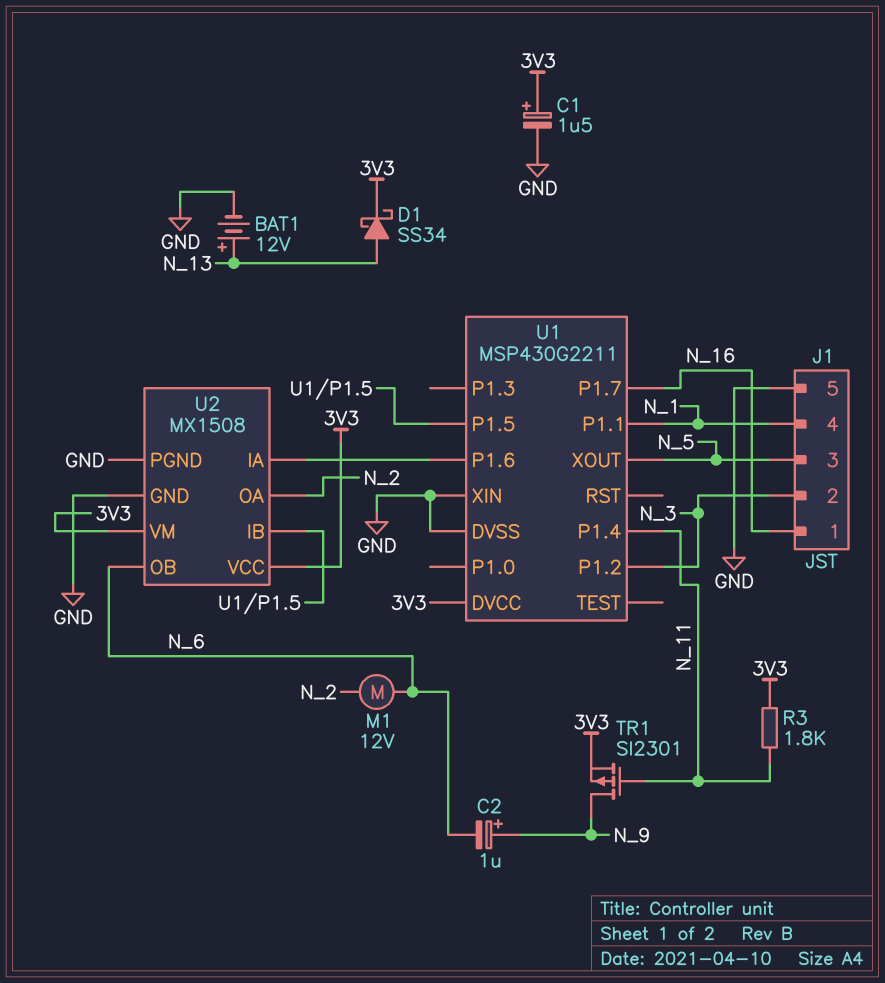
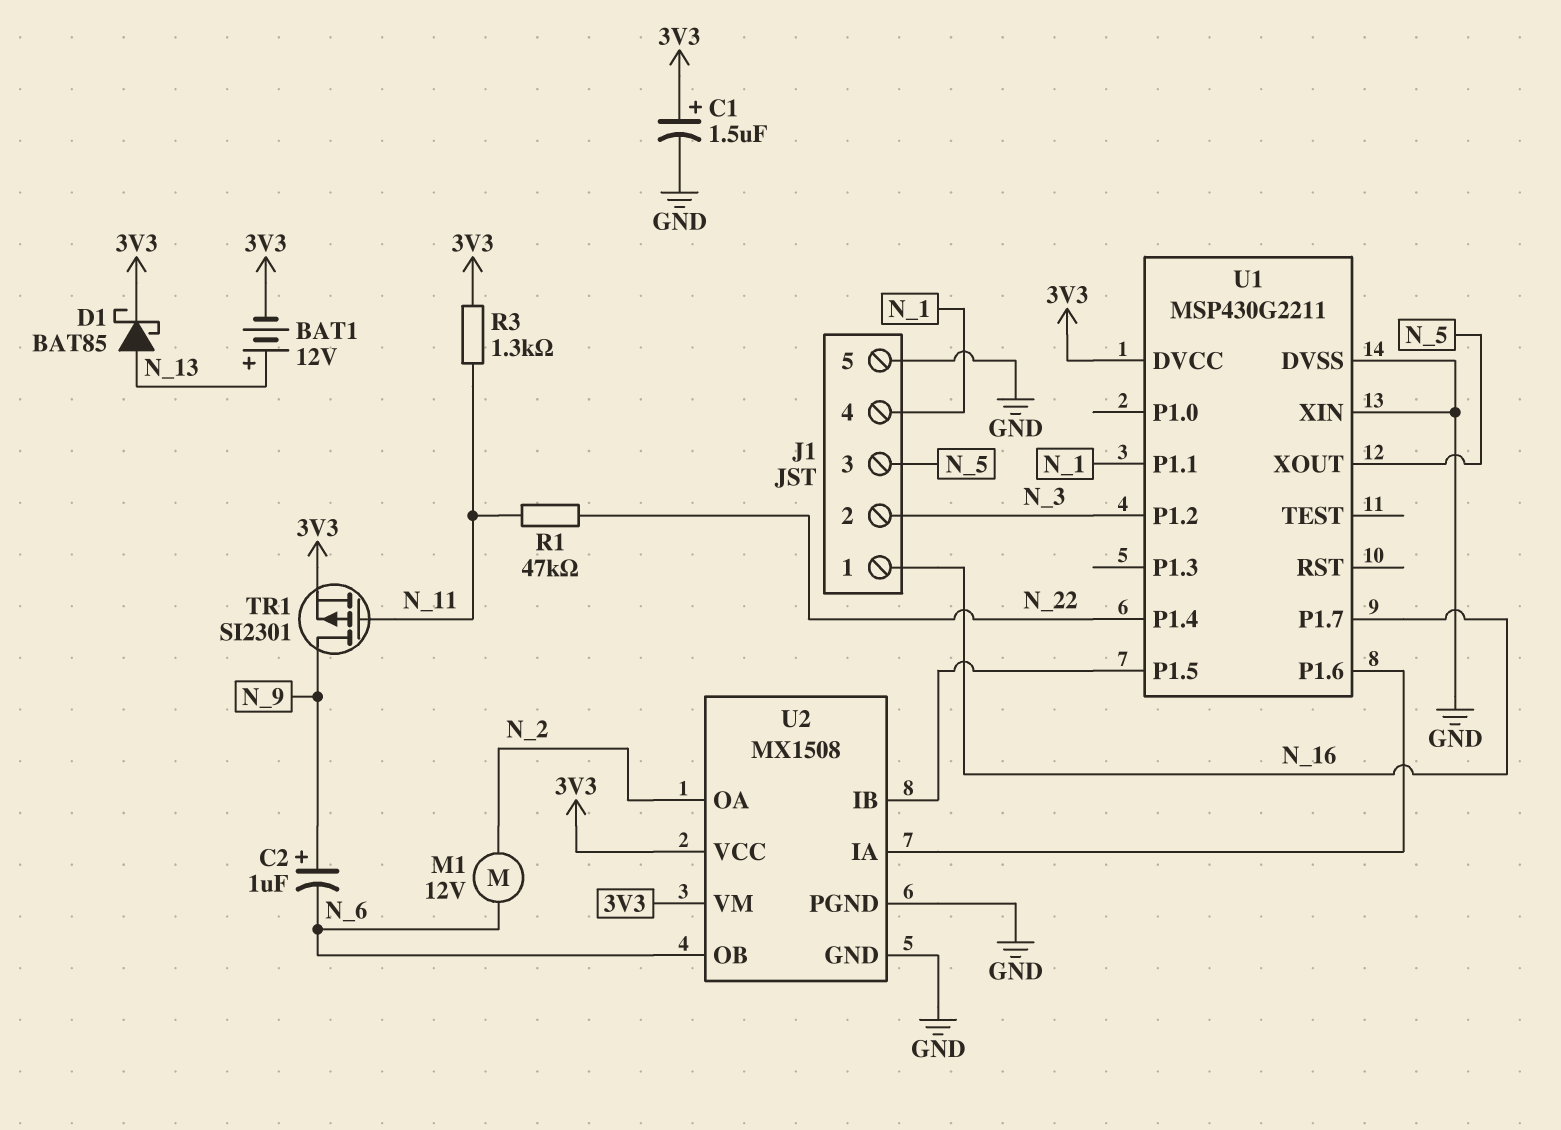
BAT1: 12V (plus N_13, minus GND) -> 12V (plus N_13, minus 3V3)
D1: schottky SS34 (A N_13, K 3V3) -> schottky BAT85 (A N_13, K 3V3)
R1: none -> 47k (N_11, N_22)
R3: 1.8k (3V3, N_11) -> 1.3k (3V3, N_11)
U1 pin P1.4: N_11 -> N_22

